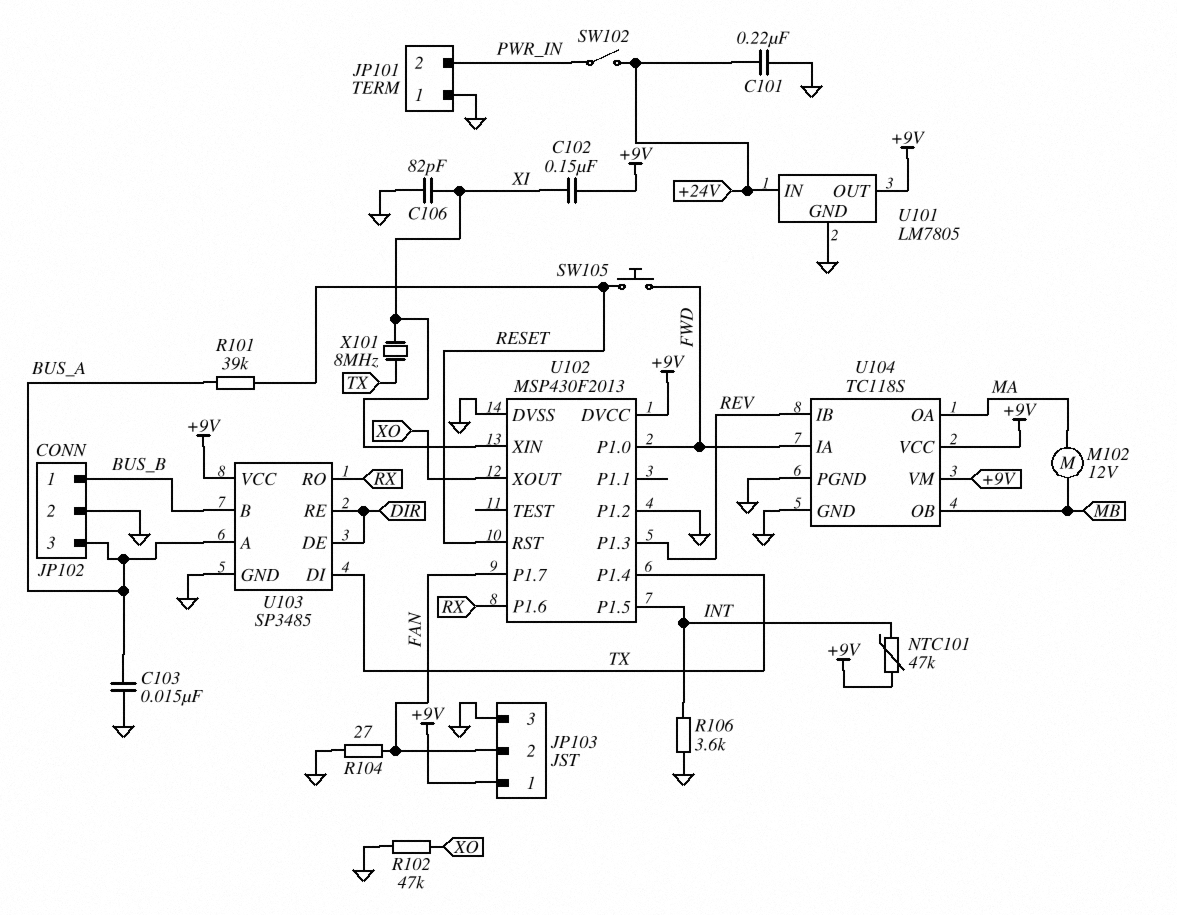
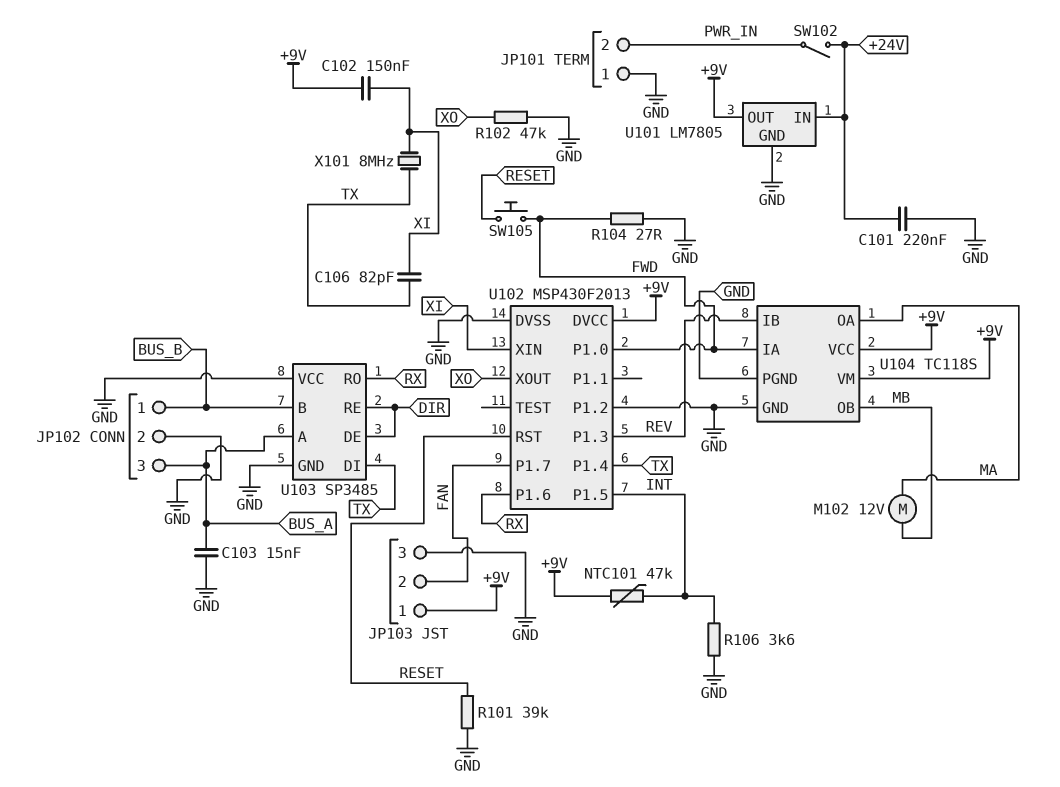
C106: 82pF (GND, XI) -> 82pF (TX, XI)
R101: 39k (BUS_A, RESET) -> 39k (GND, RESET)
R104: 27 (FAN, GND) -> 27 (FWD, GND)
U103 pin VCC: +9V -> GND

